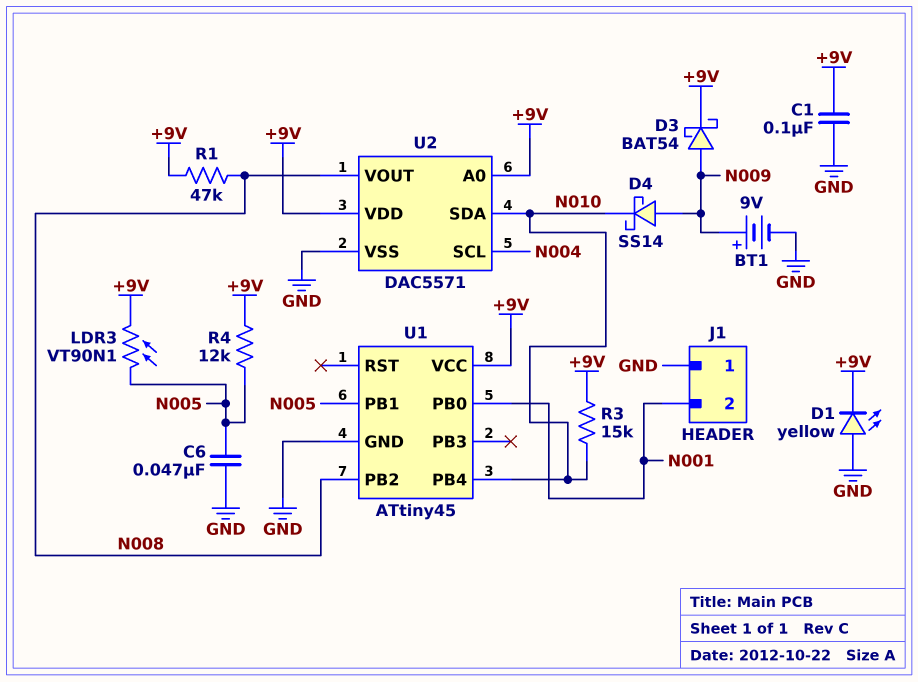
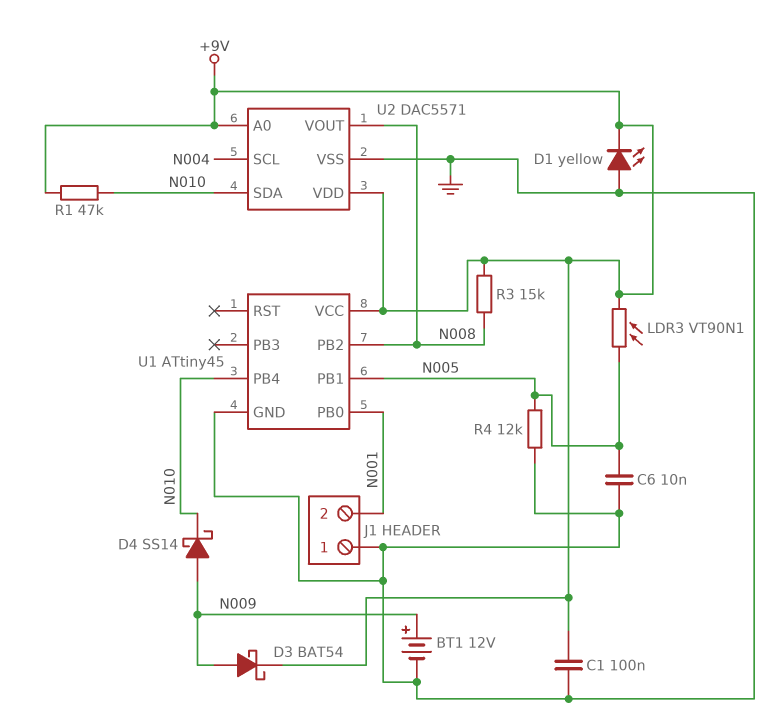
BT1: 9V (plus N009, minus GND) -> 12V (plus N009, minus GND)
C6: 47nF (GND, N005) -> 10nF (GND, N005)
R1: 47k (+9V, N008) -> 47k (+9V, N010)
R3: 15k (+9V, N010) -> 15k (+9V, N008)
R4: 12k (+9V, N005) -> 12k (GND, N005)

